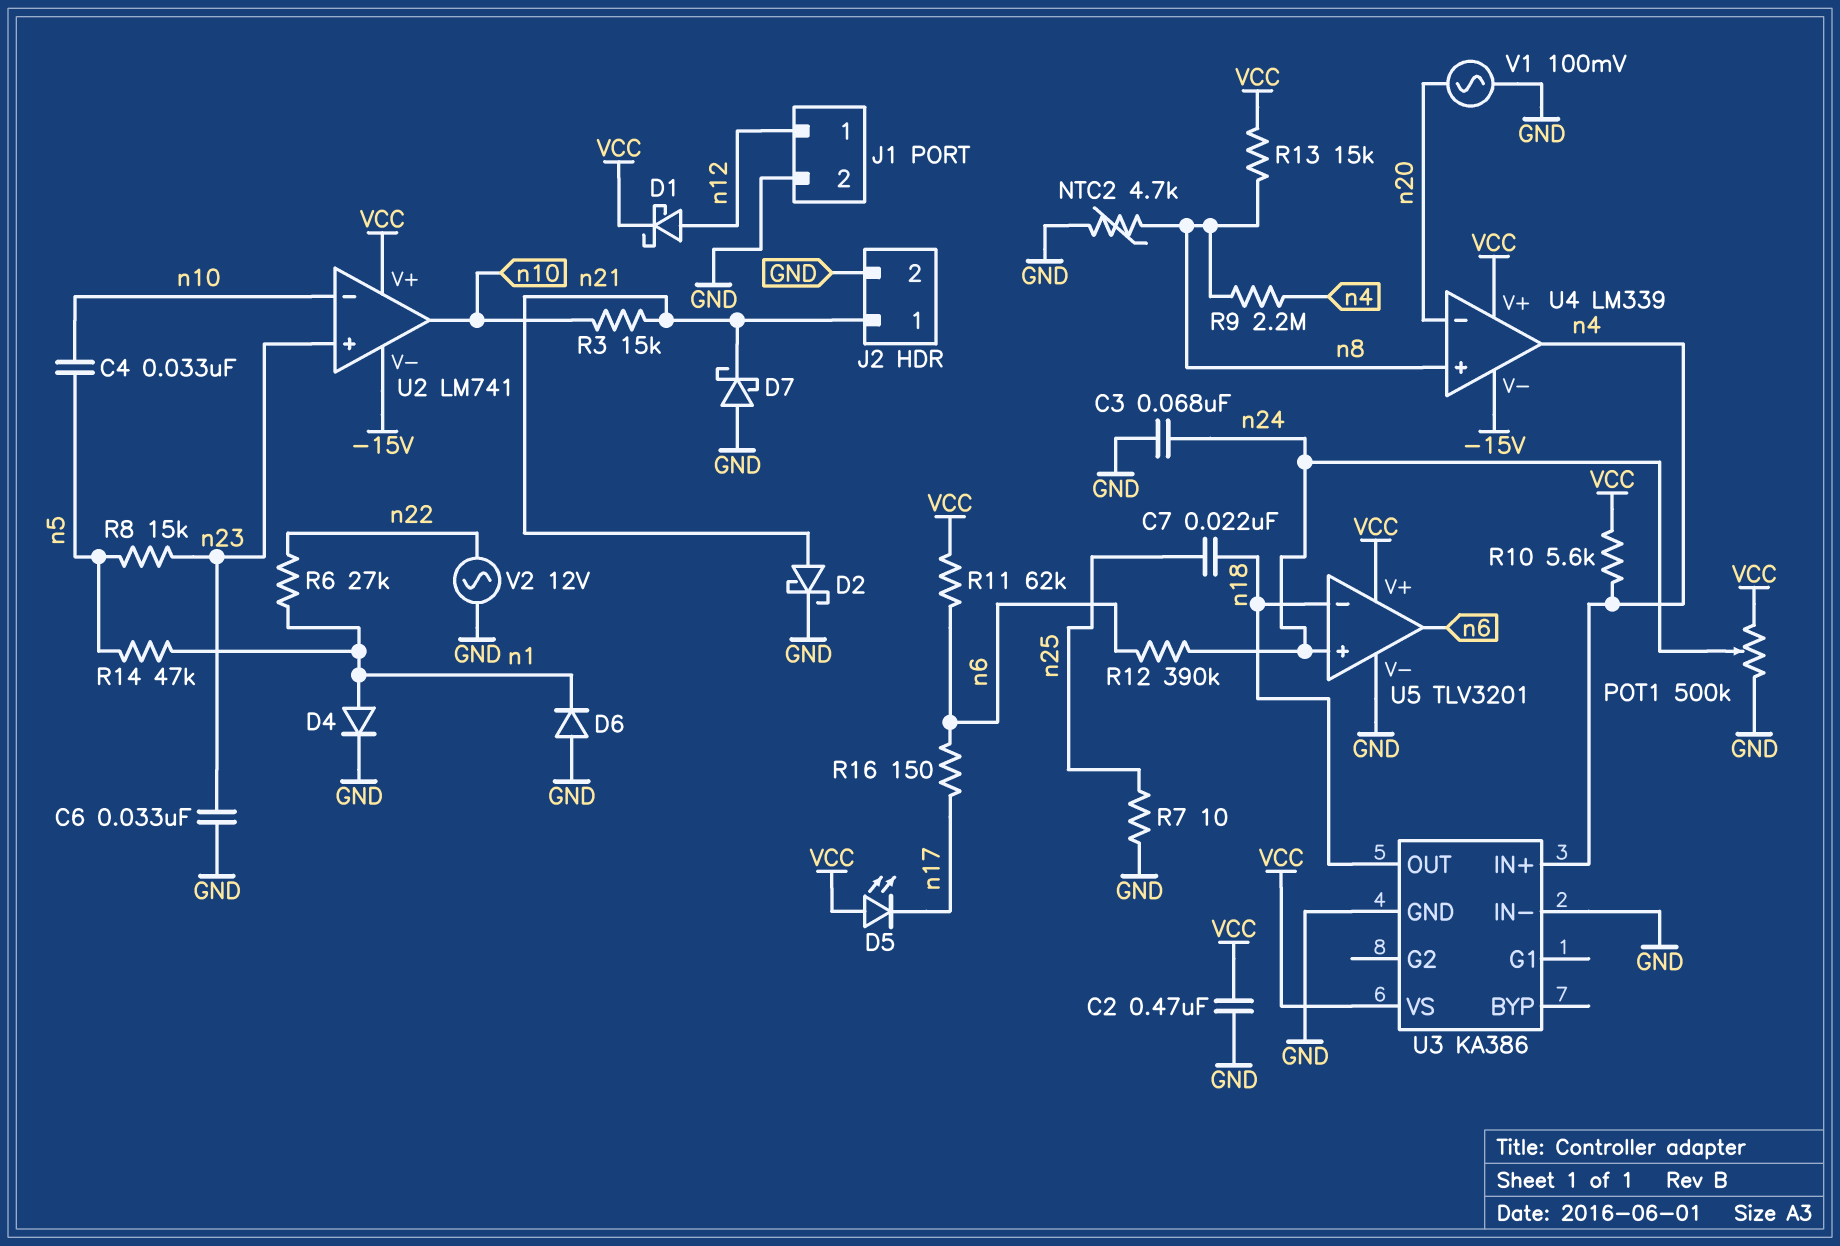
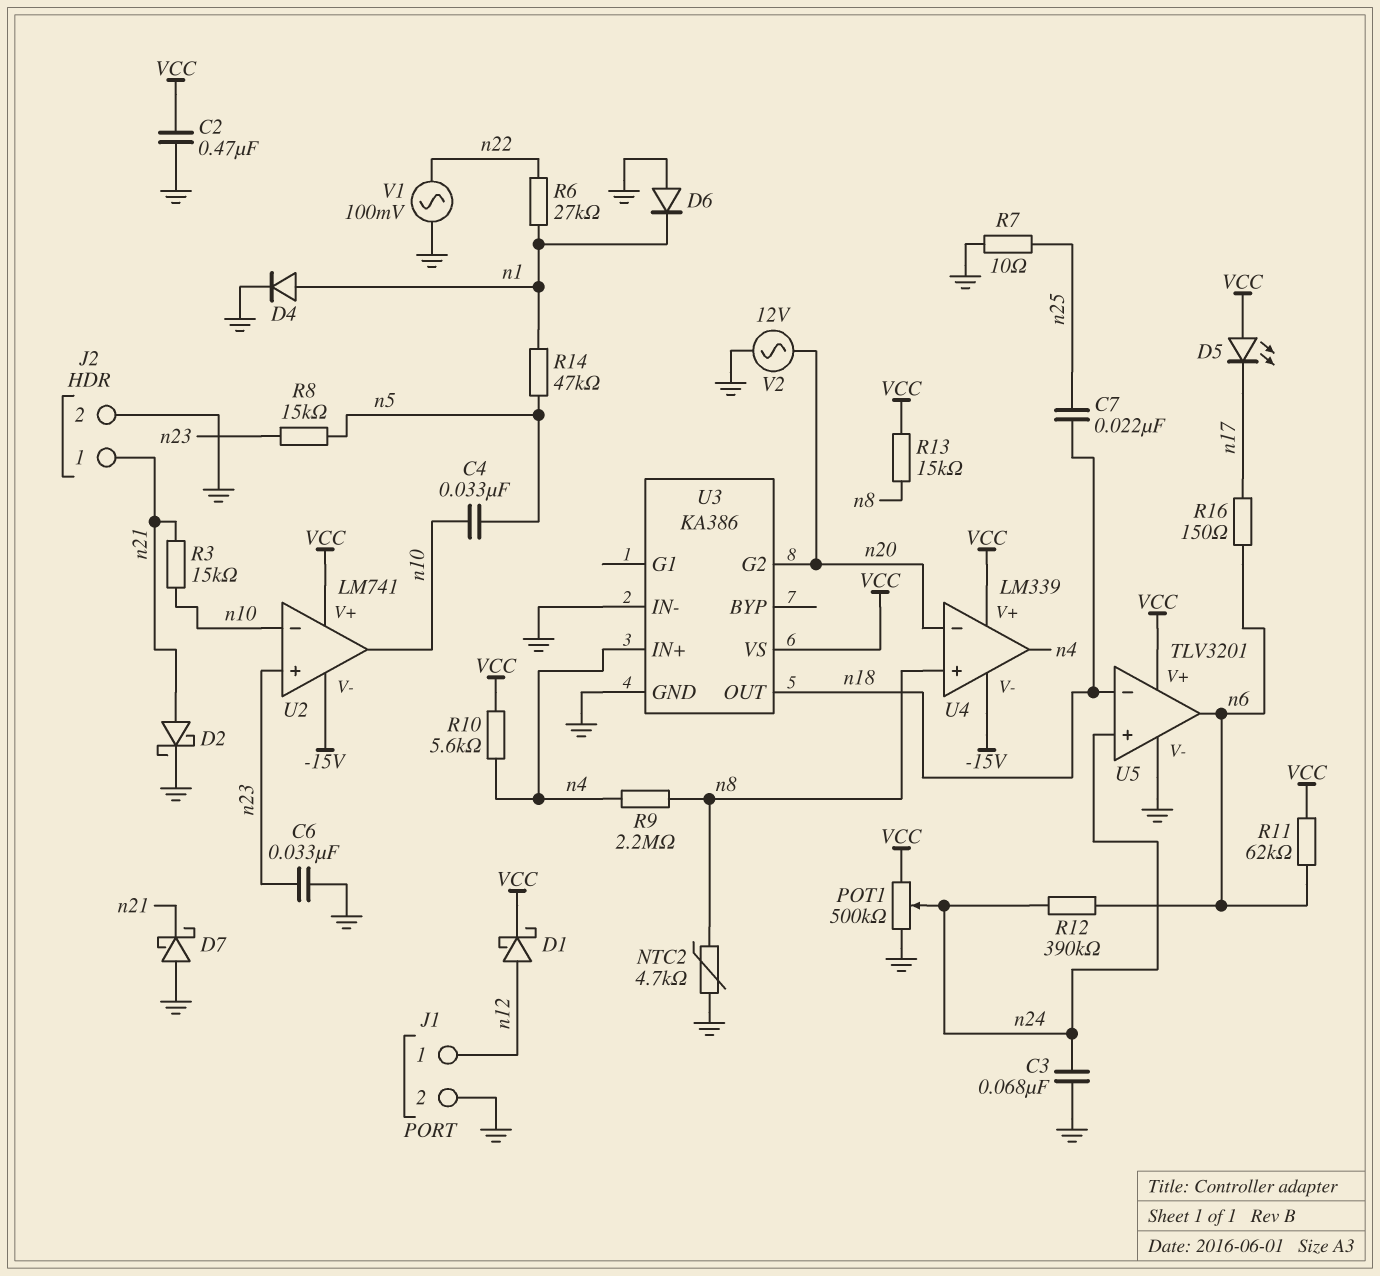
U3 pin G2: none -> n20
V1: AC 100mV (GND, n20) -> AC 100mV (GND, n22)
V2: AC 12V (GND, n22) -> AC 12V (GND, n20)

